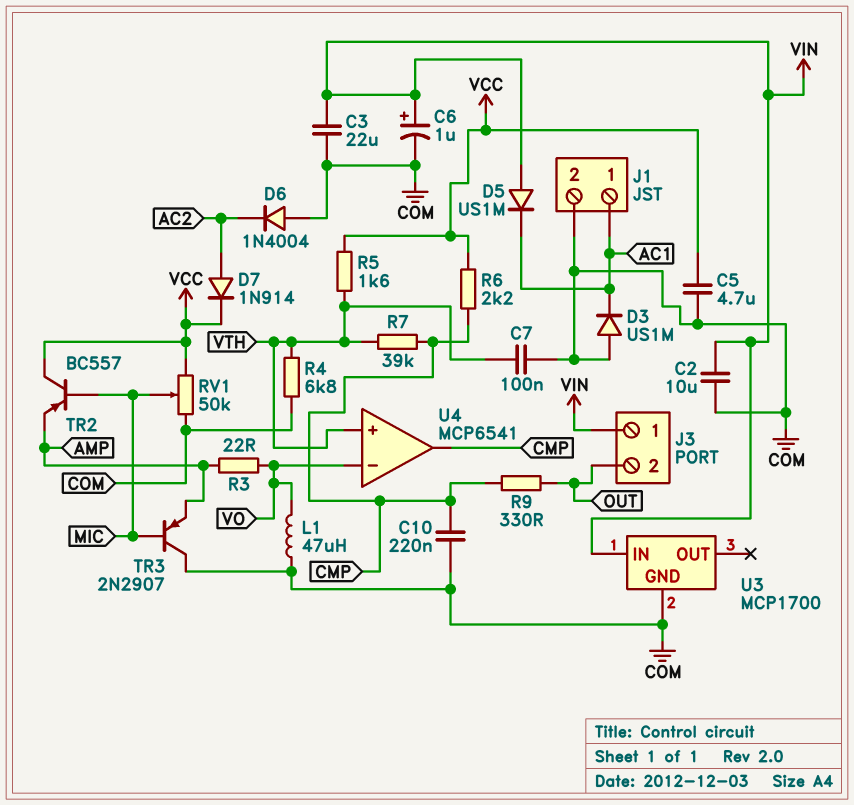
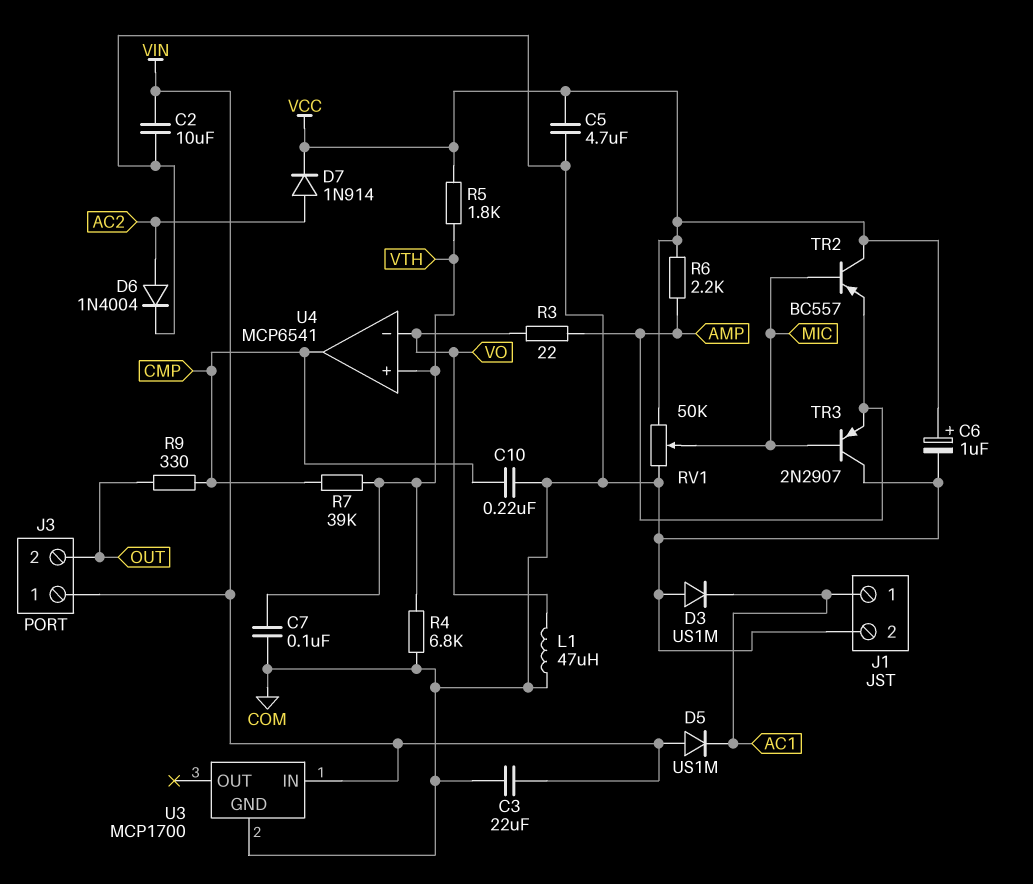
C6: 1uF (plus VIN, minus COM) -> 1uF (plus VCC, minus COM)
D6: diode 1N4004 (A COM, K AC2) -> diode 1N4004 (A AC2, K COM)
R5: 1.6k (VCC, VTH) -> 1.8k (VCC, VTH)
R6: 2.2k (CMP, VCC) -> 2.2k (AMP, VCC)

